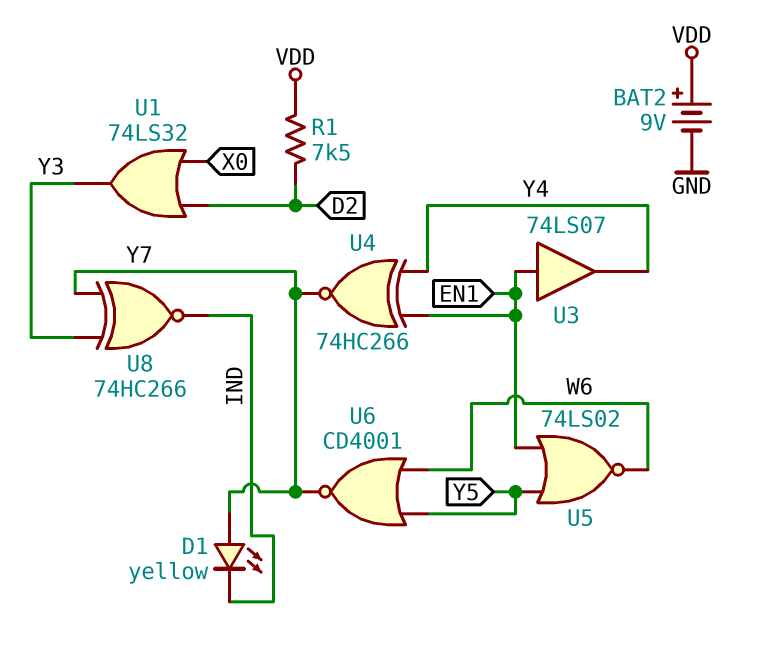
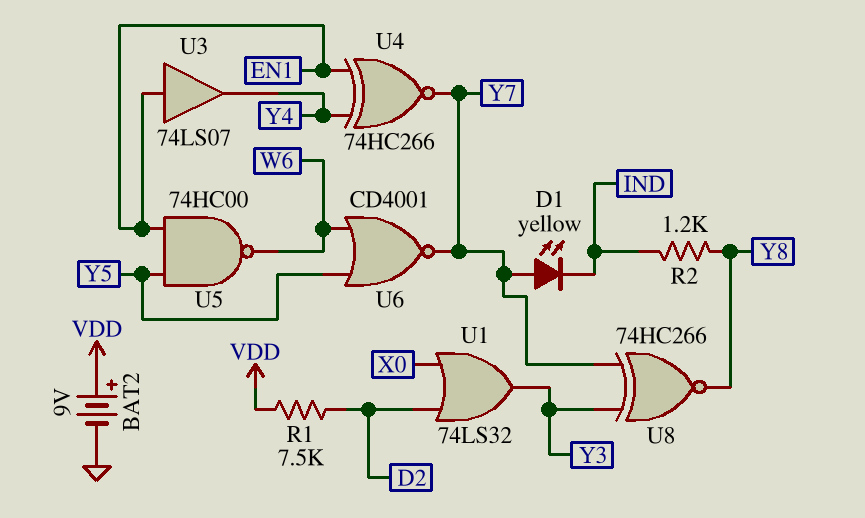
R2: none -> 1.2k (IND, Y8)
U5: NOR 74LS02 (in EN1, in Y5, out W6) -> NAND 74HC00 (in EN1, in Y5, out W6)
U8: XNOR 74HC266 (in Y3, in Y7, out IND) -> XNOR 74HC266 (in Y3, in Y7, out Y8)

